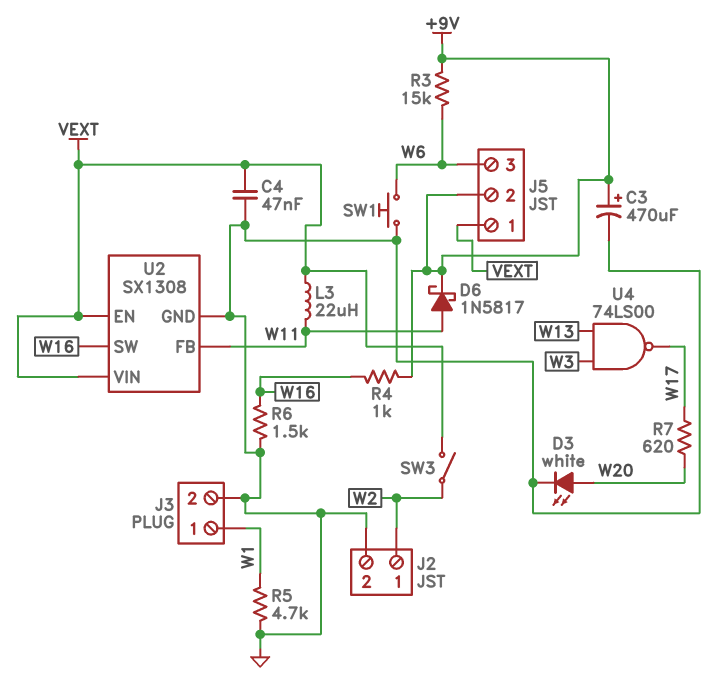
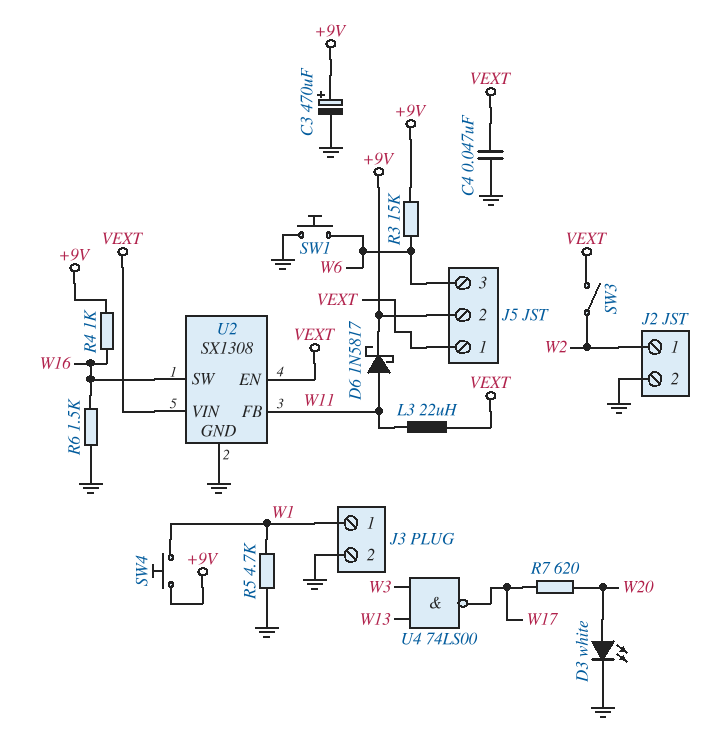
SW4: none -> button (+9V, W1)

